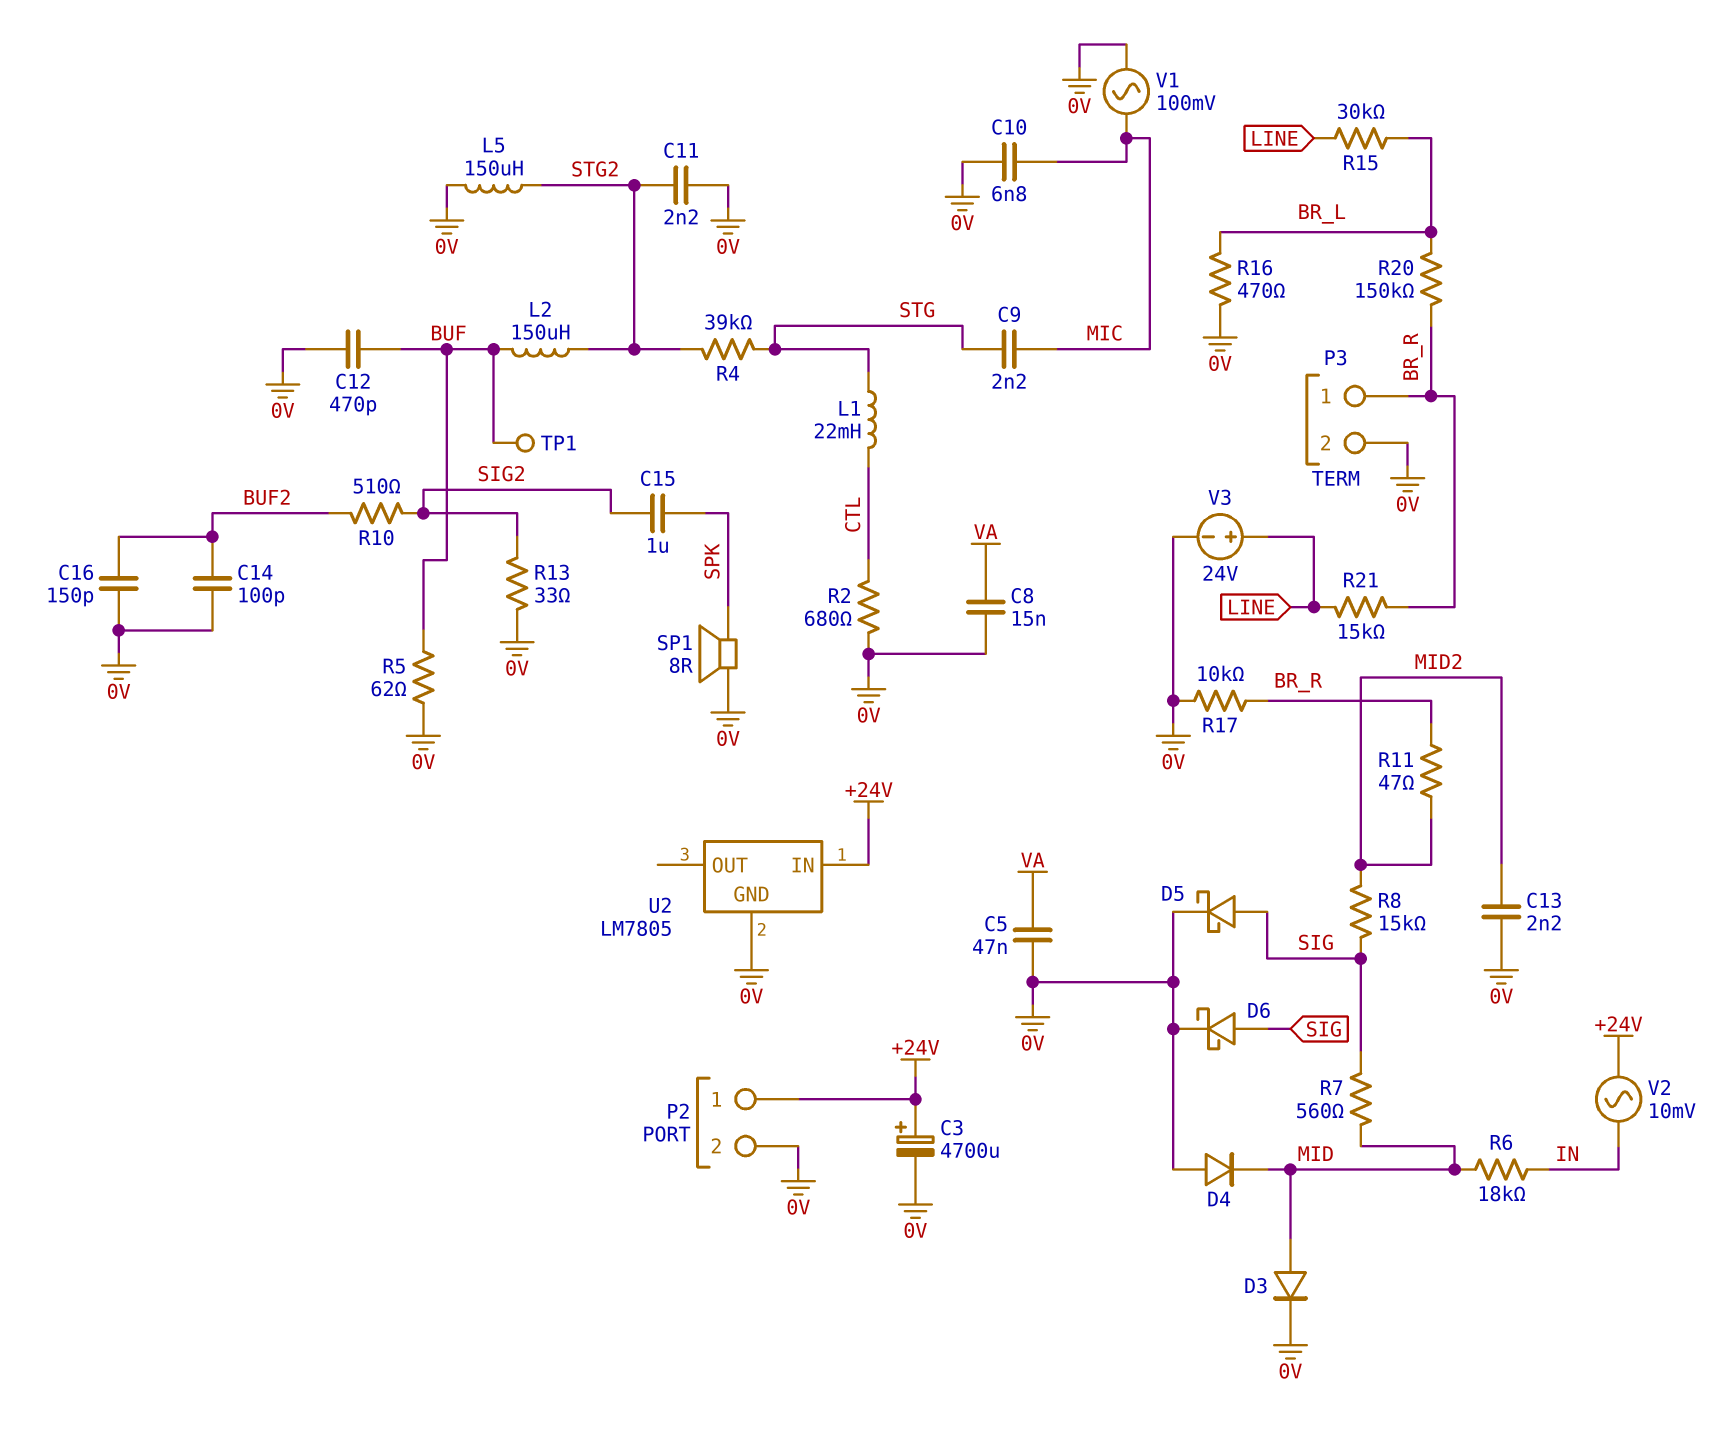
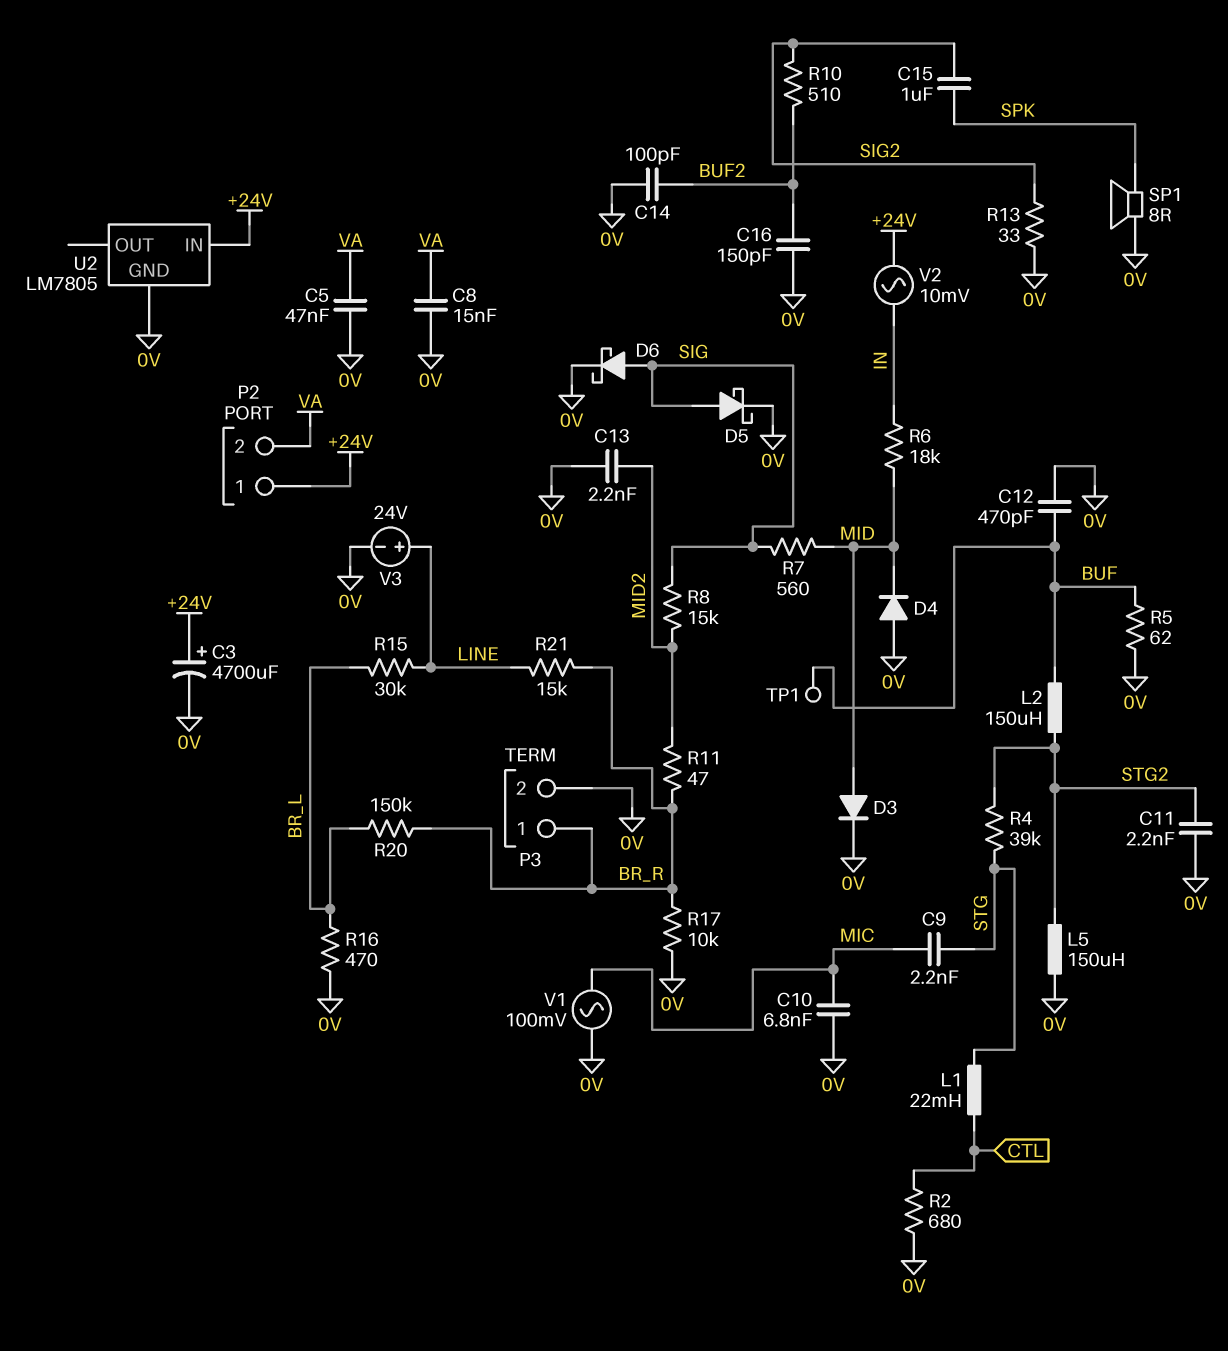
P2 pin 2: 0V -> VA

